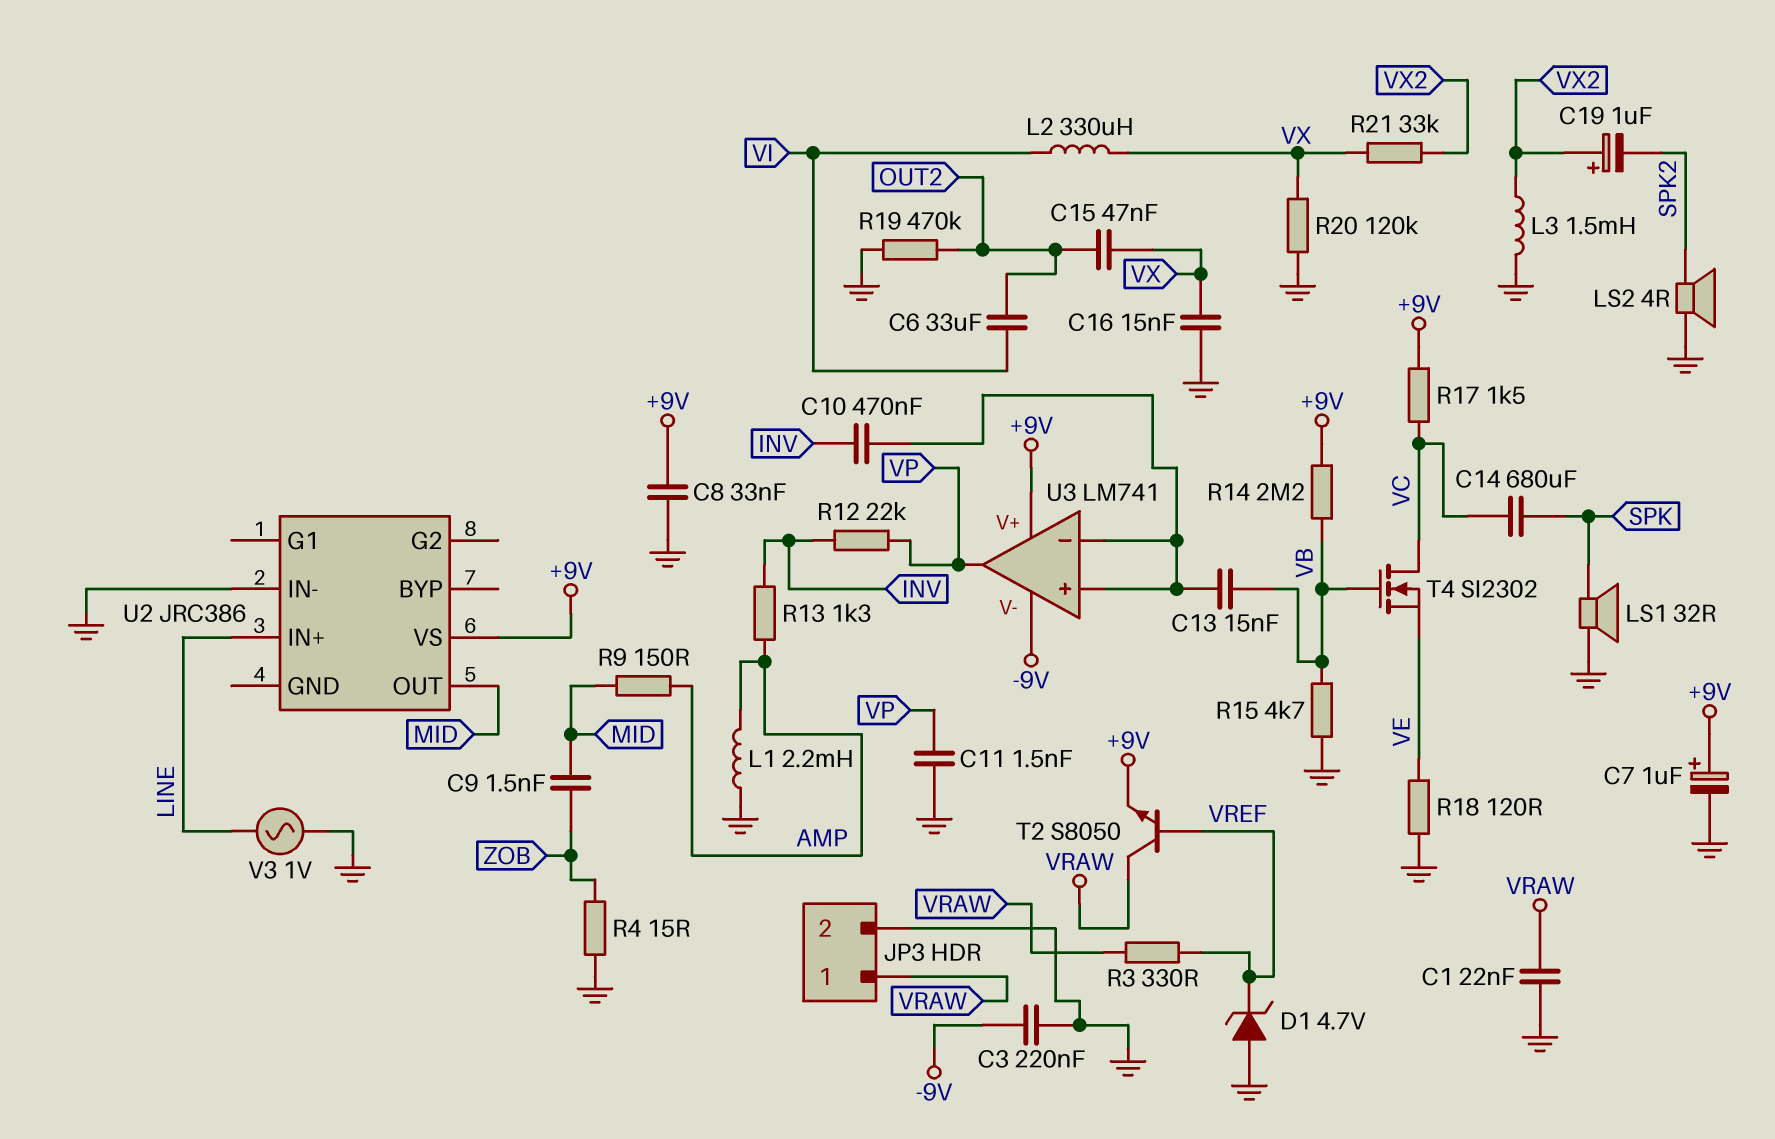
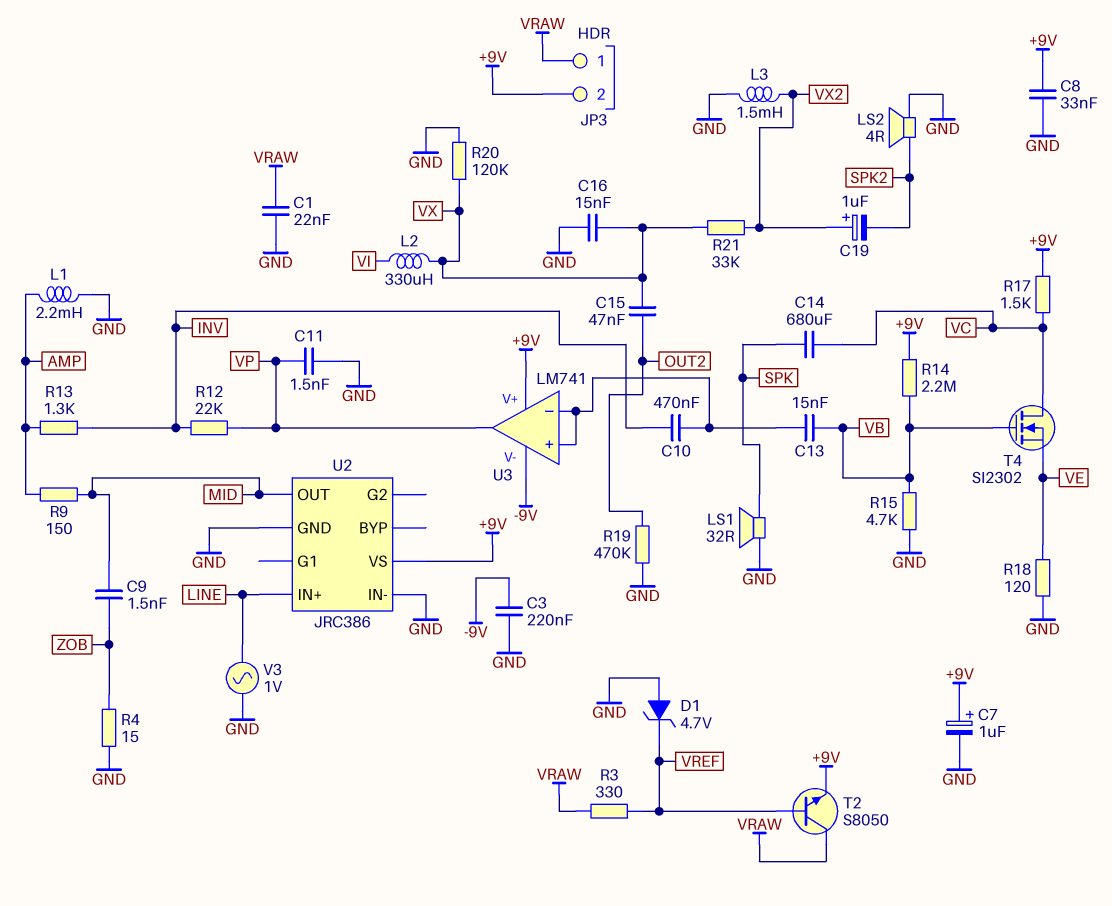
C6: 33uF (OUT2, VI) -> none
JP3 pin 2: GND -> +9V
U2 pin GND: none -> GND

